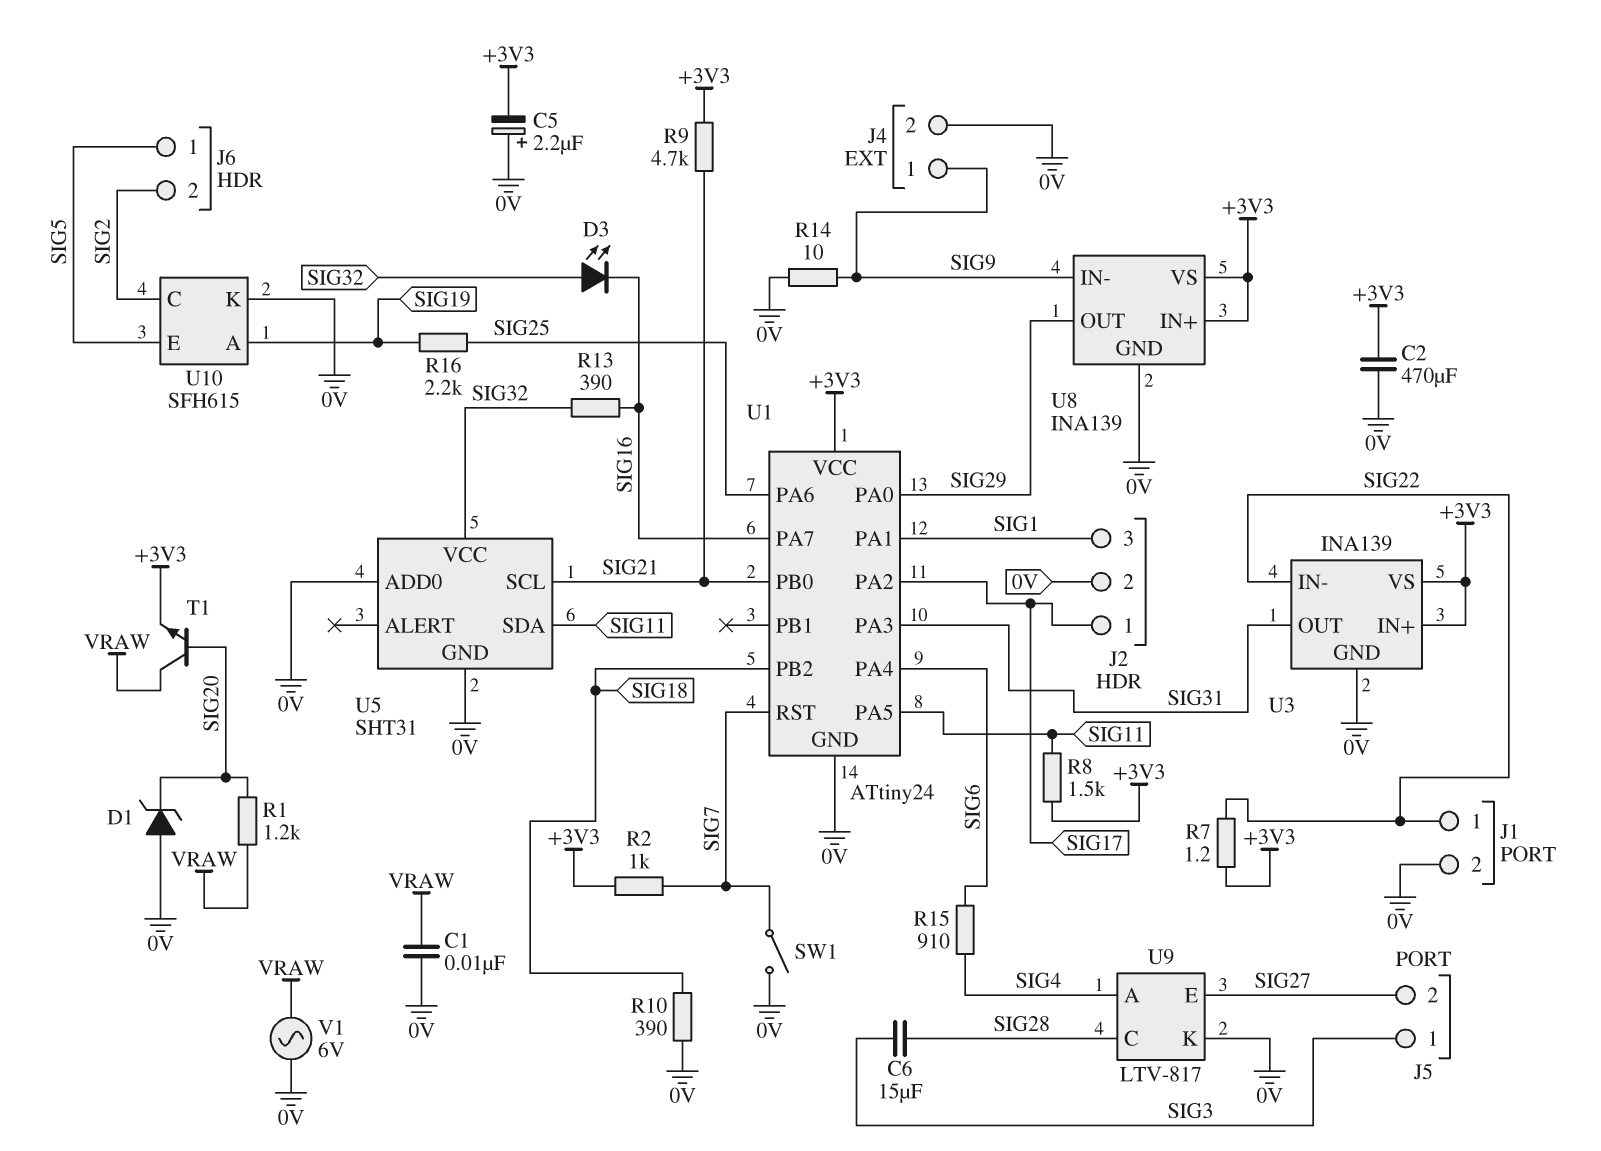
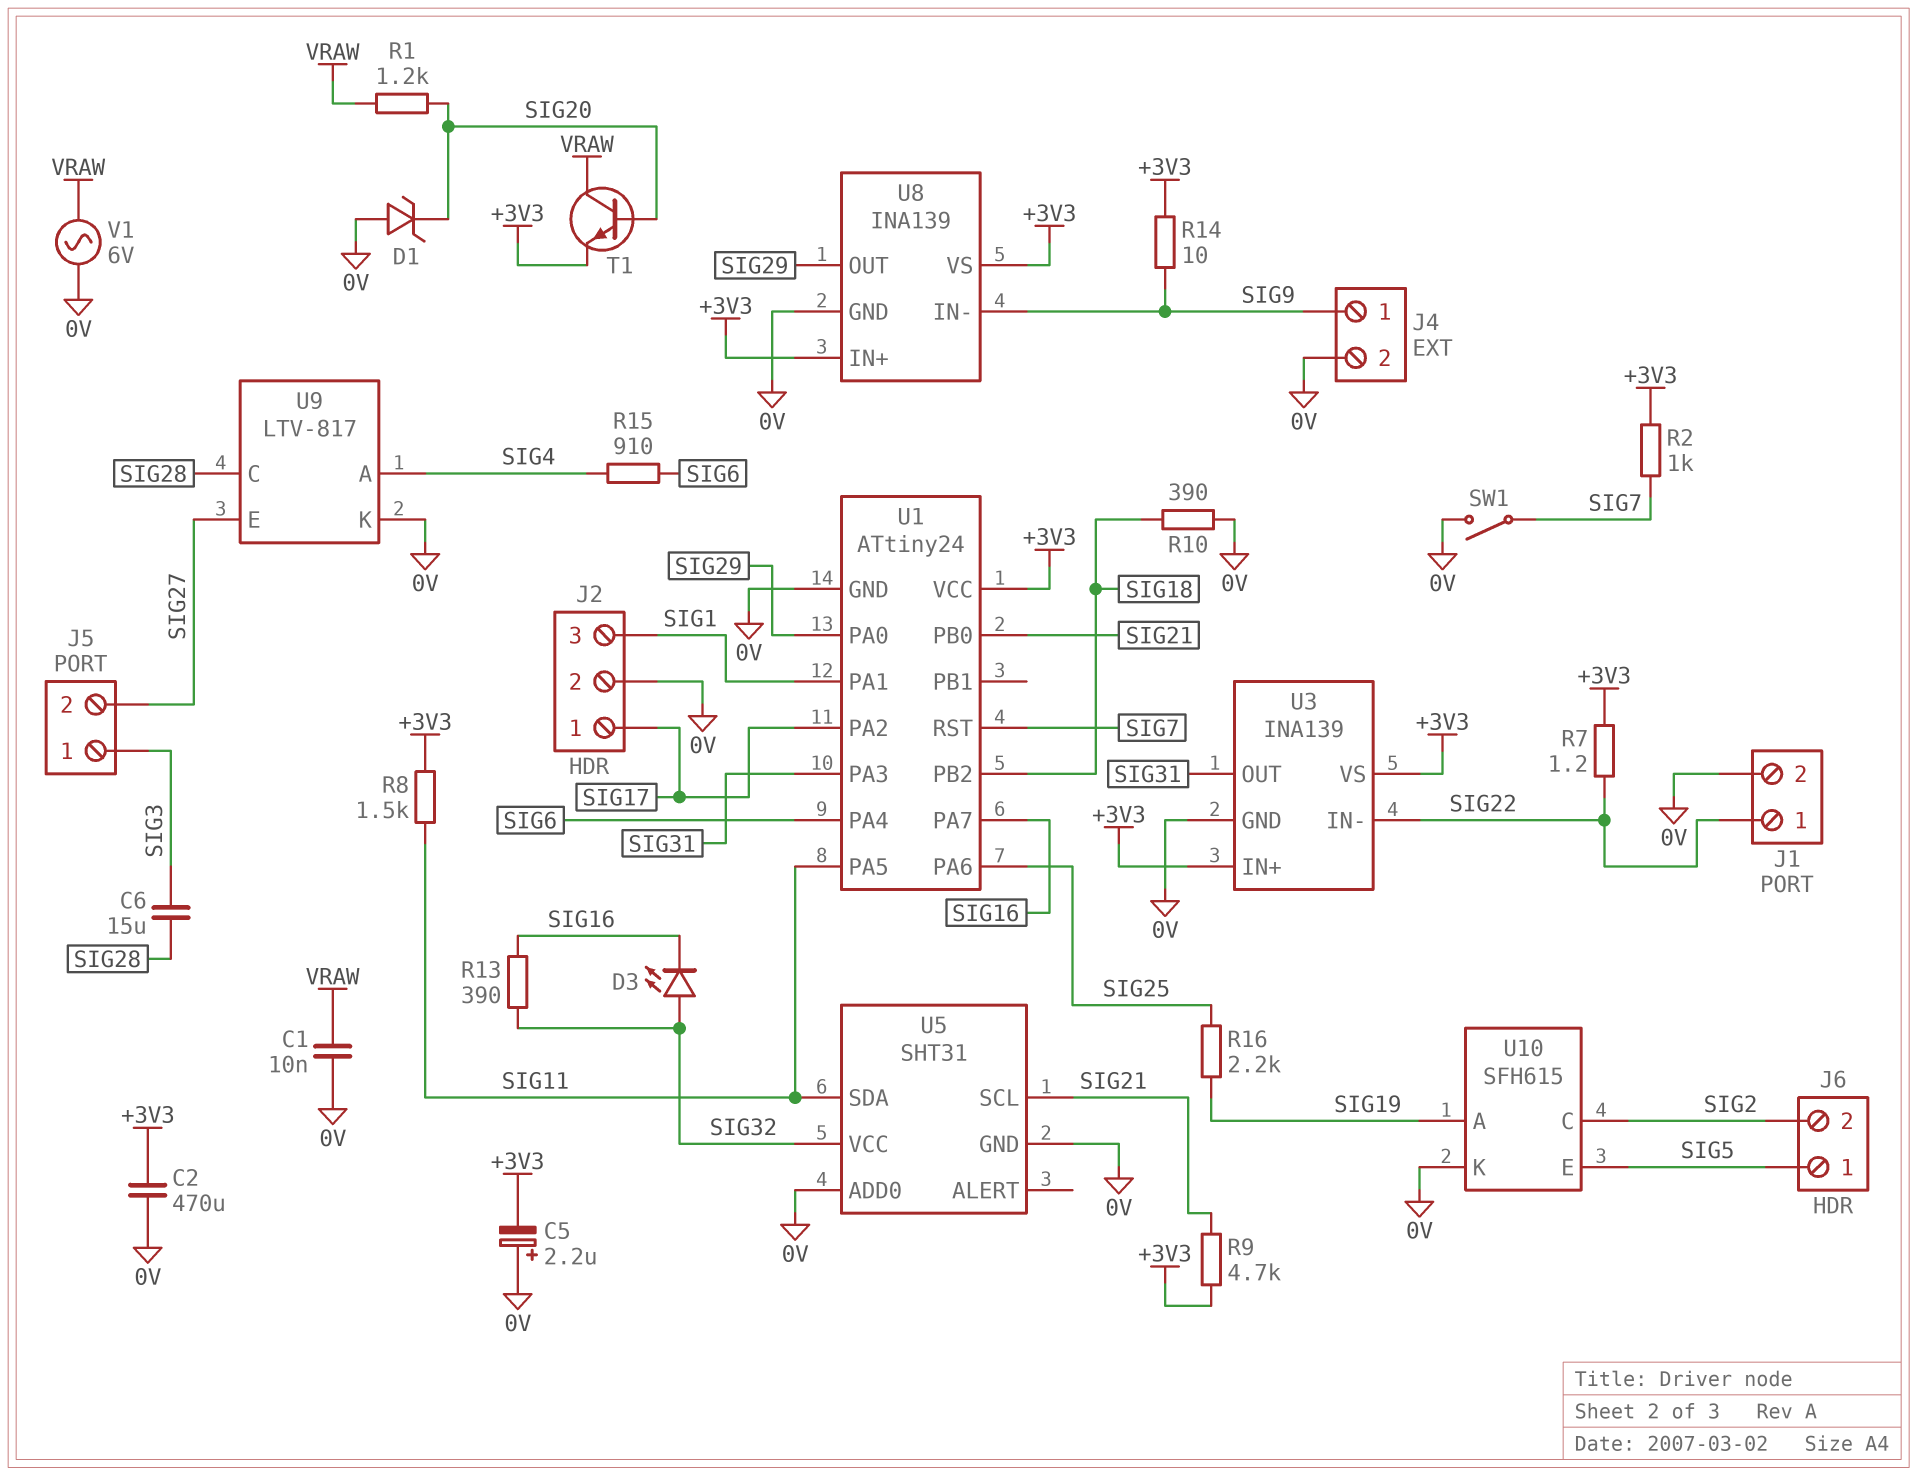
R14: 10 (0V, SIG9) -> 10 (+3V3, SIG9)

